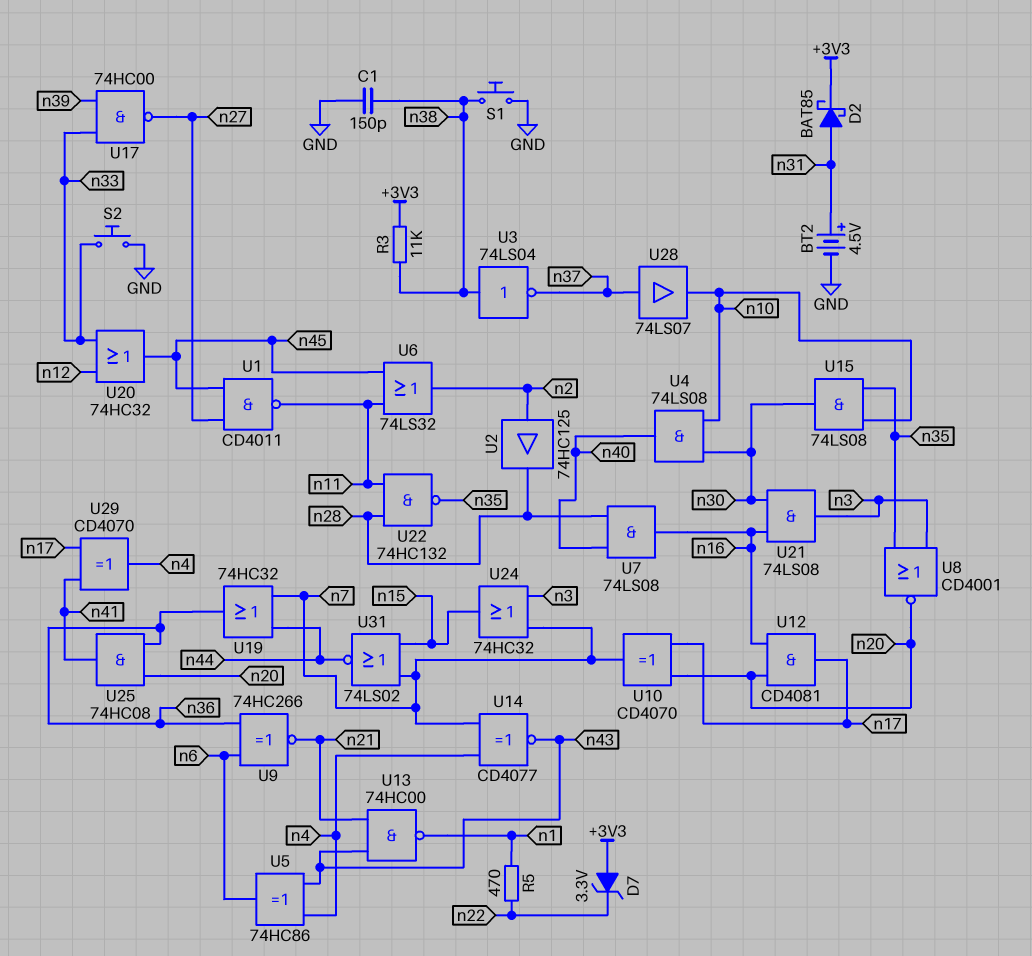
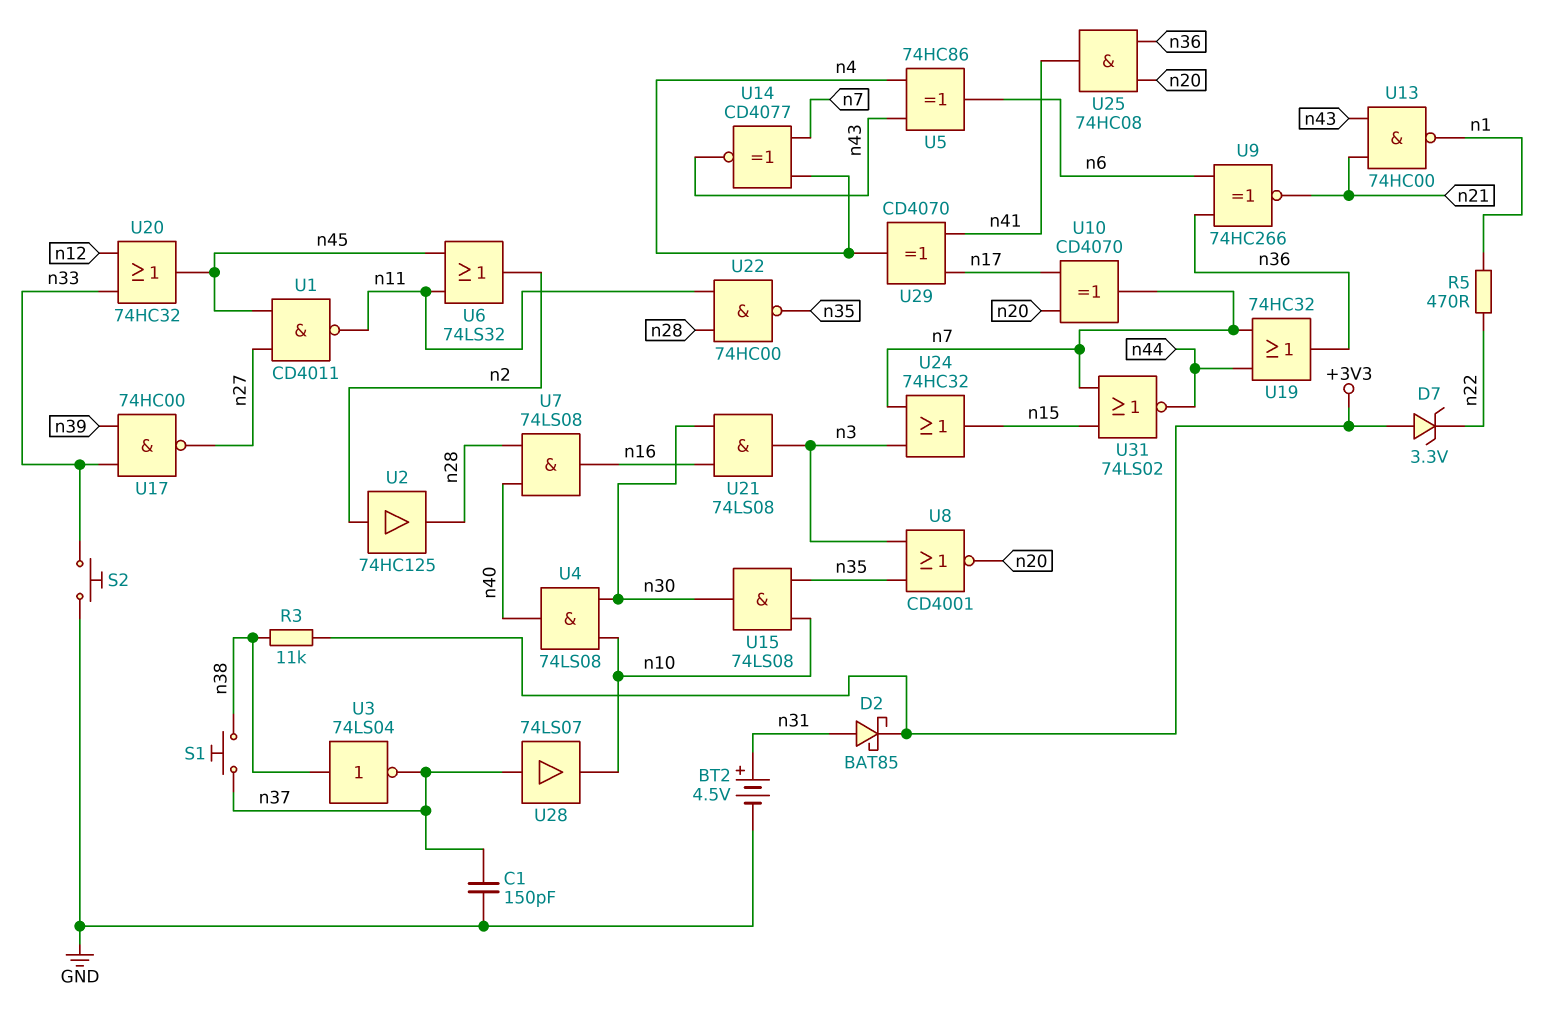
C1: 150pF (GND, n38) -> 150pF (GND, n37)
S1: button (GND, n38) -> button (n37, n38)
U12: AND CD4081 (in n16, in n20, out n17) -> none
U22: NAND 74HC132 (in n11, in n28, out n35) -> NAND 74HC00 (in n11, in n28, out n35)

